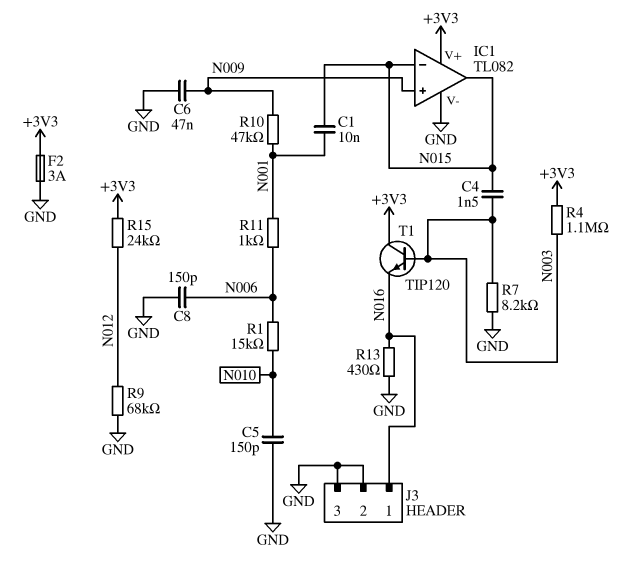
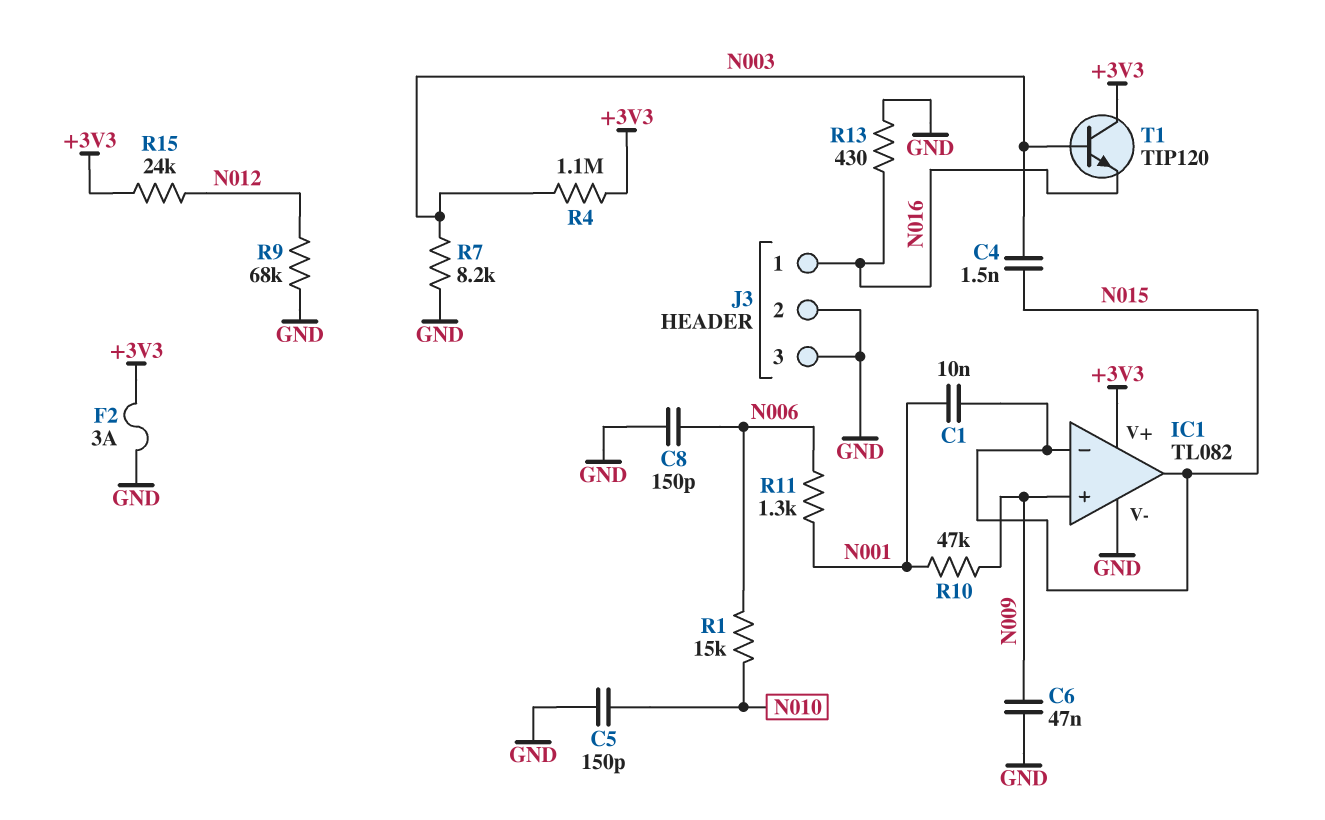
R11: 1k (N001, N006) -> 1.3k (N001, N006)

